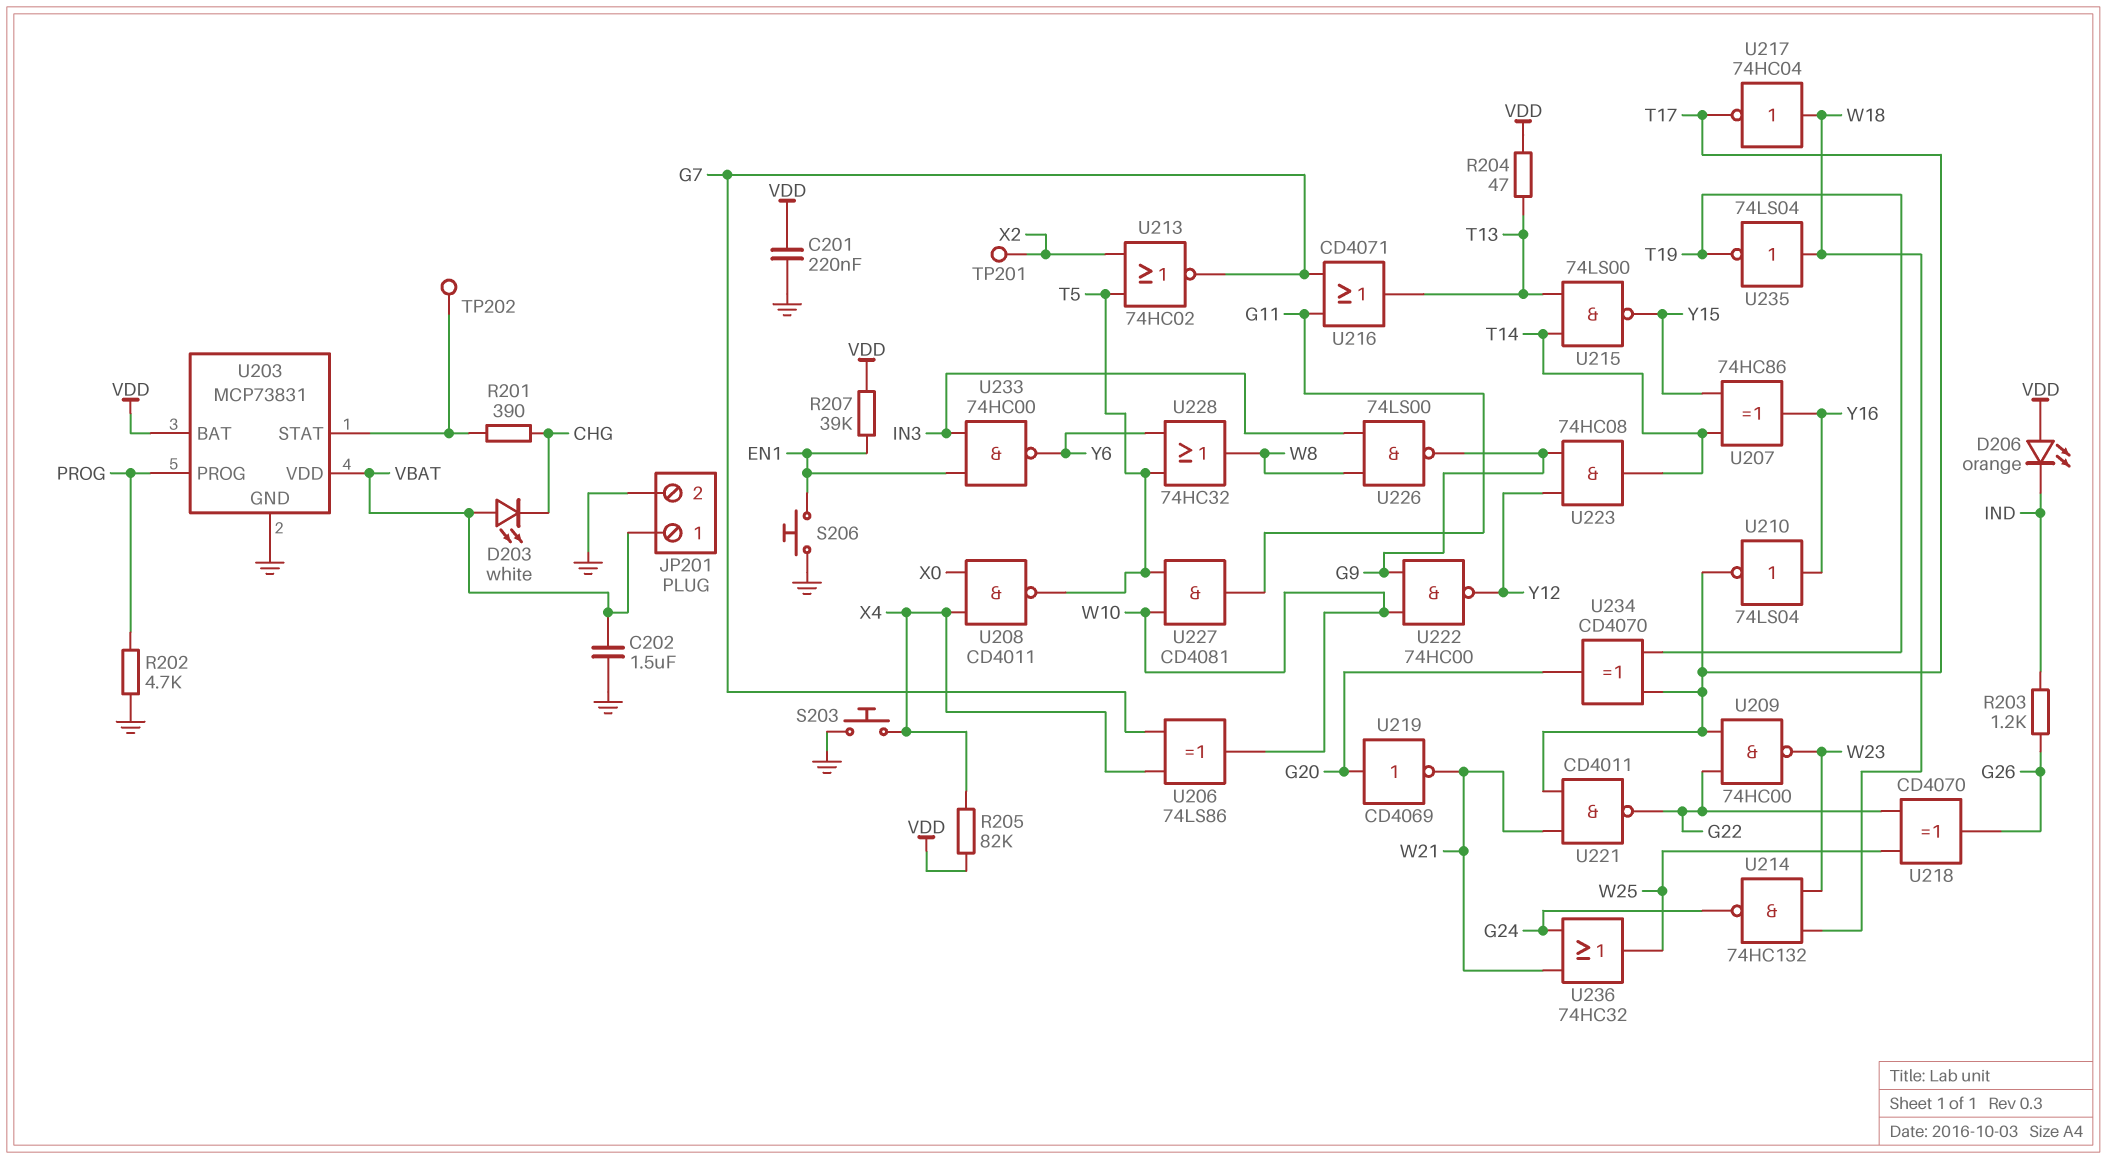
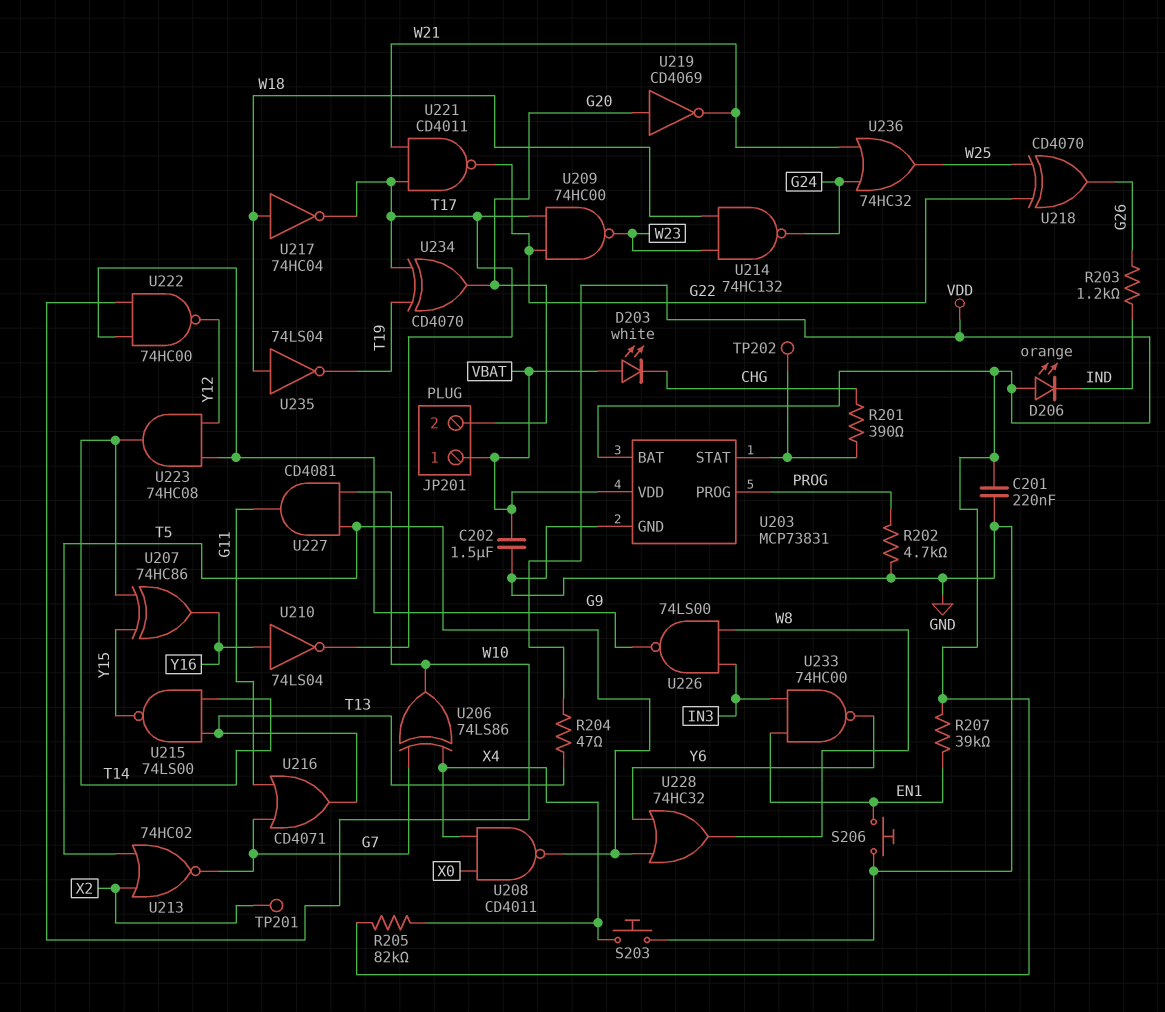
JP201 pin 2: GND -> G20

